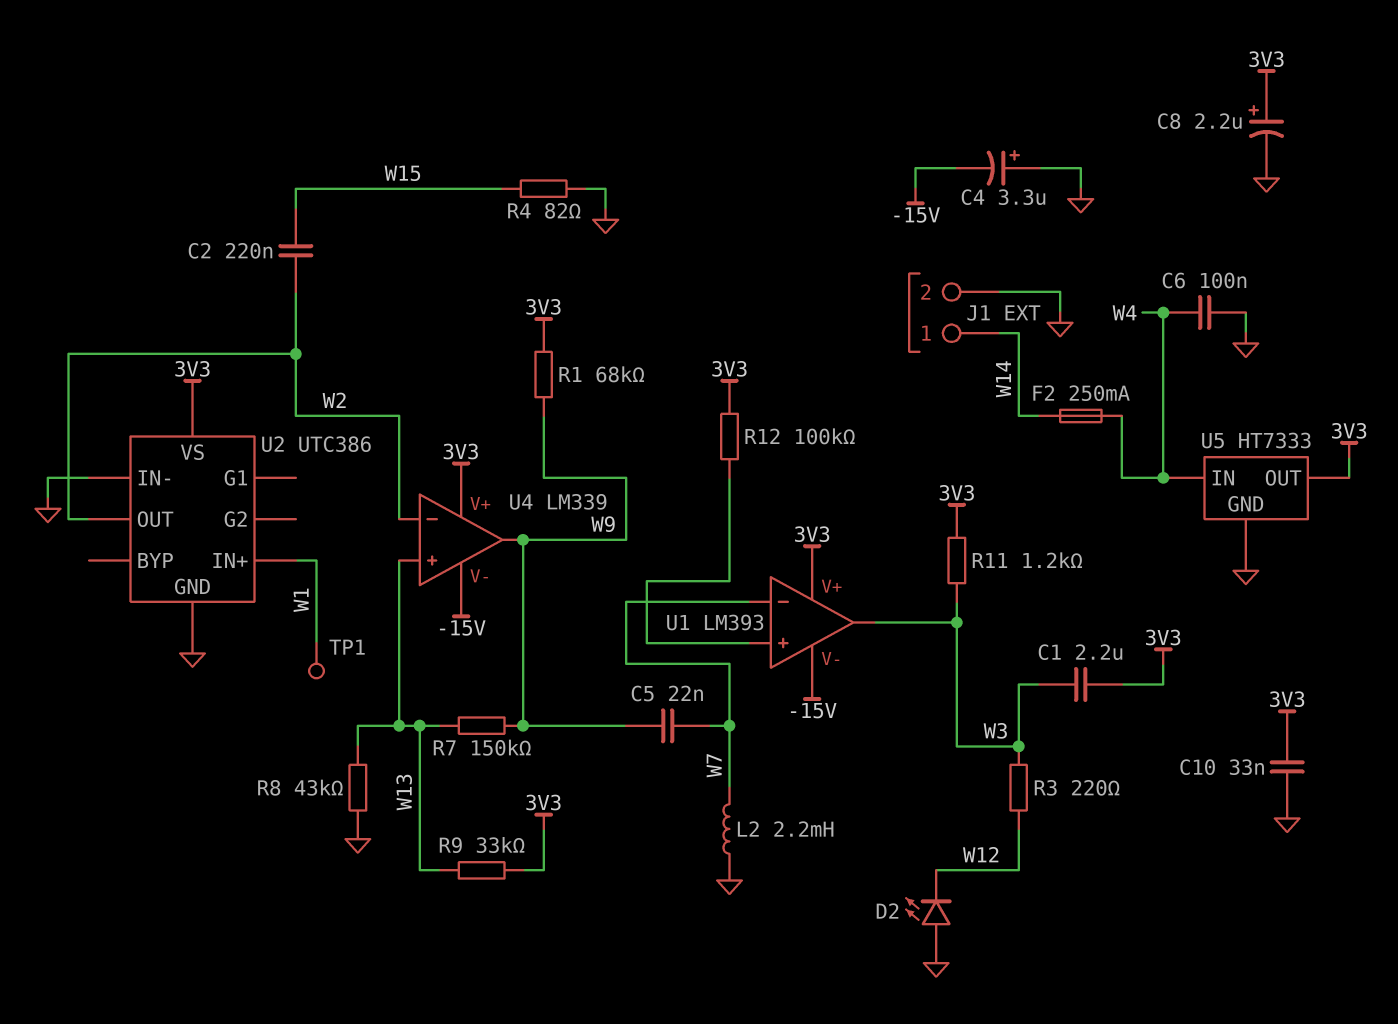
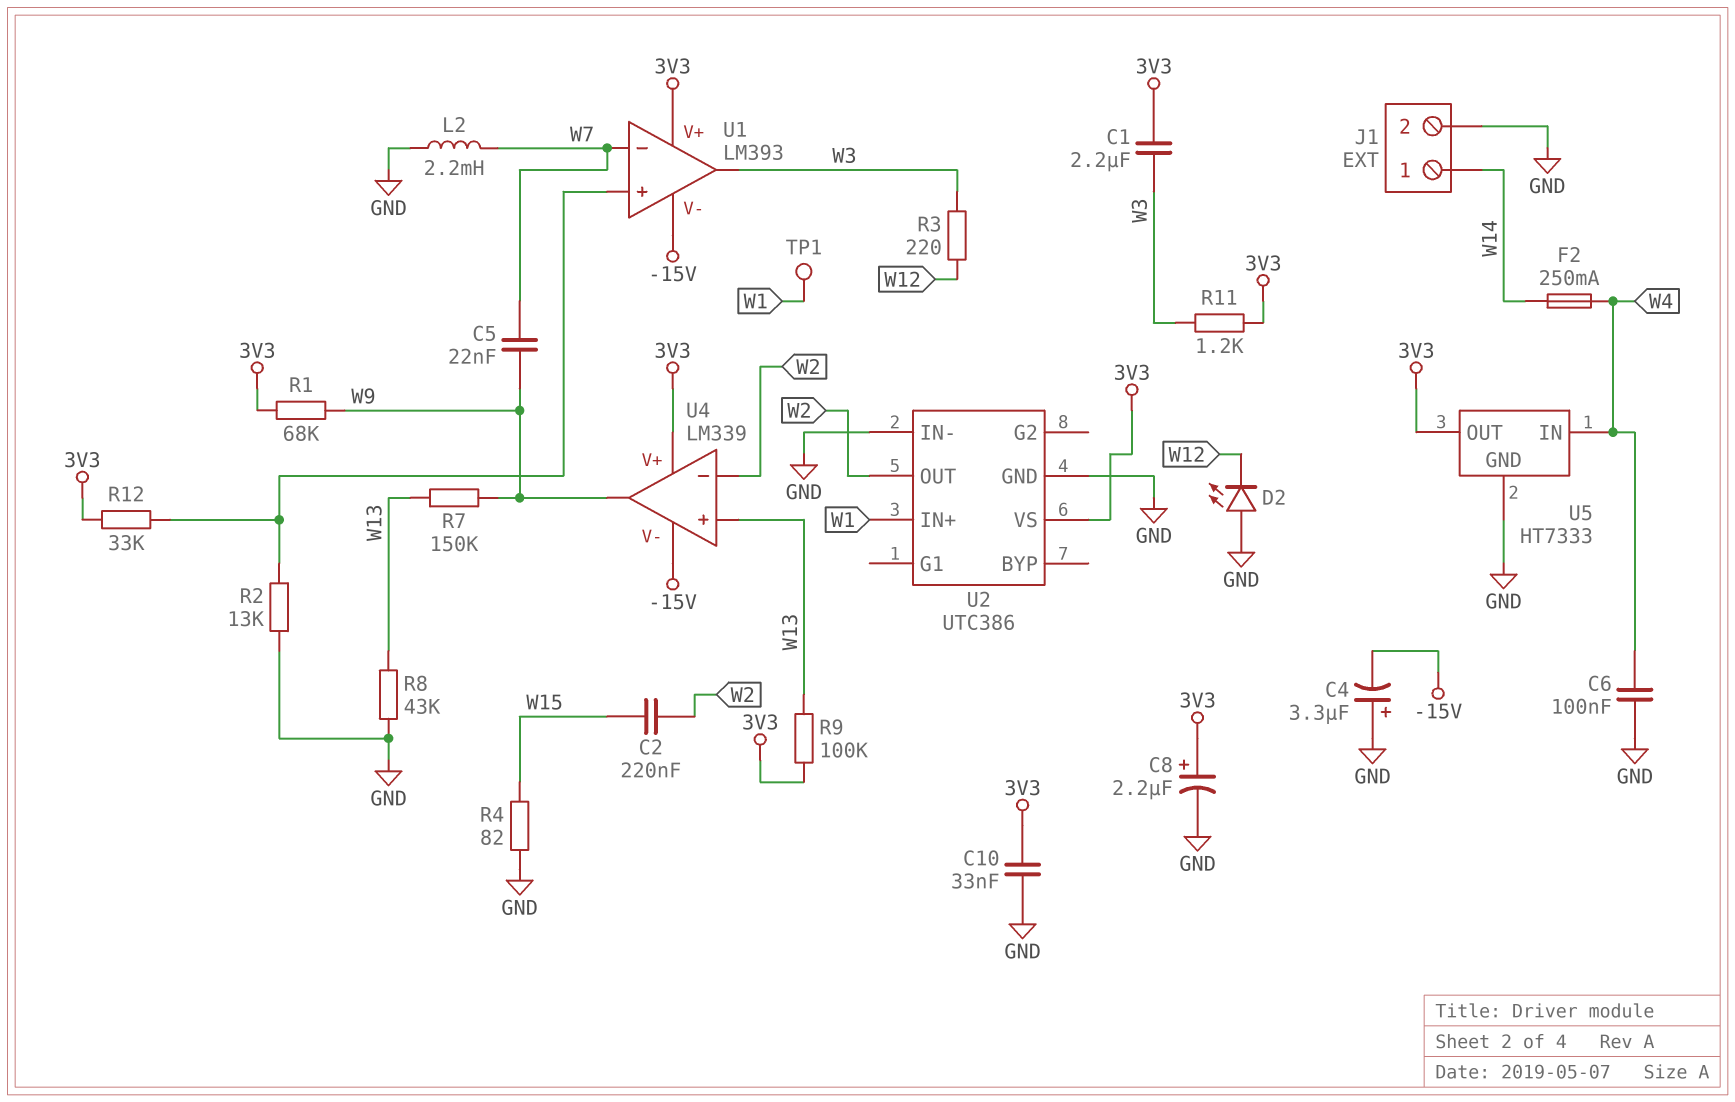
R2: none -> 13k (GND, U1/in+)
R9: 33k (3V3, W13) -> 100k (3V3, W13)
R12: 100k (3V3, U1/in+) -> 33k (3V3, U1/in+)

